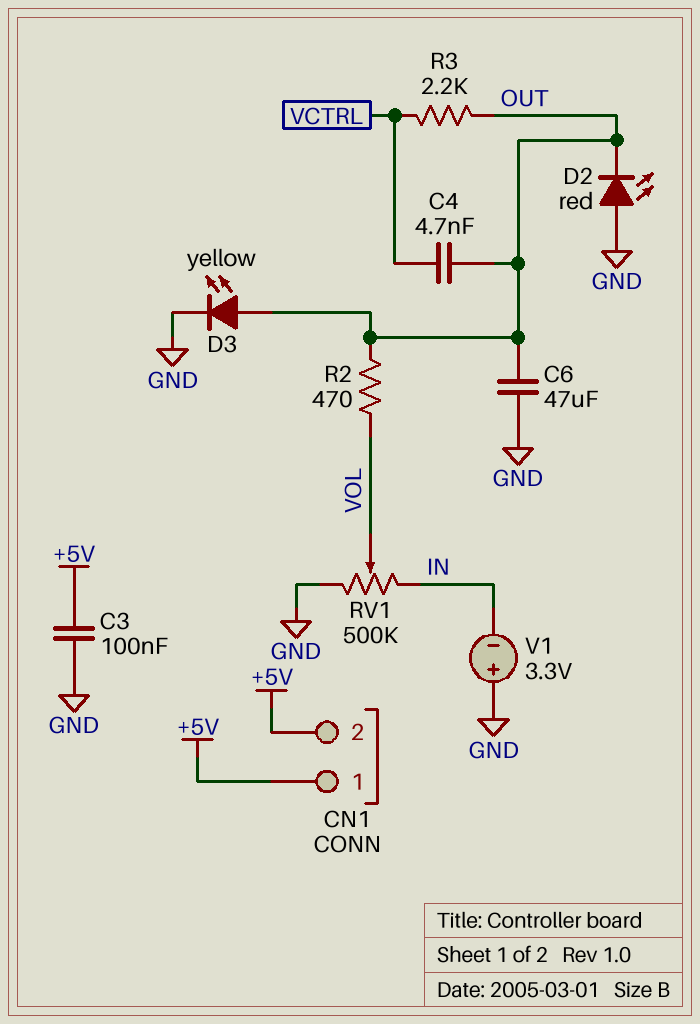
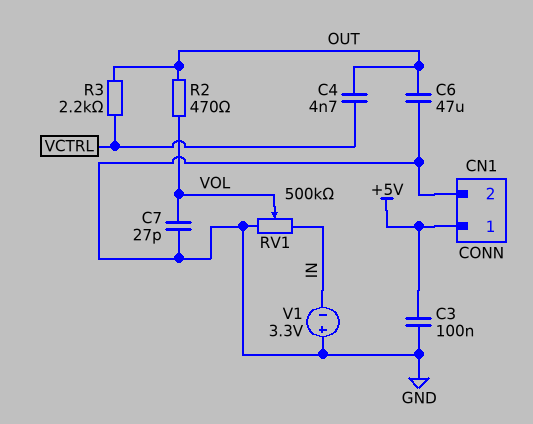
C7: none -> 27pF (GND, VOL)
CN1 pin 2: +5V -> GND
D2: LED red (A GND, K OUT) -> none
D3: LED yellow (A OUT, K GND) -> none

